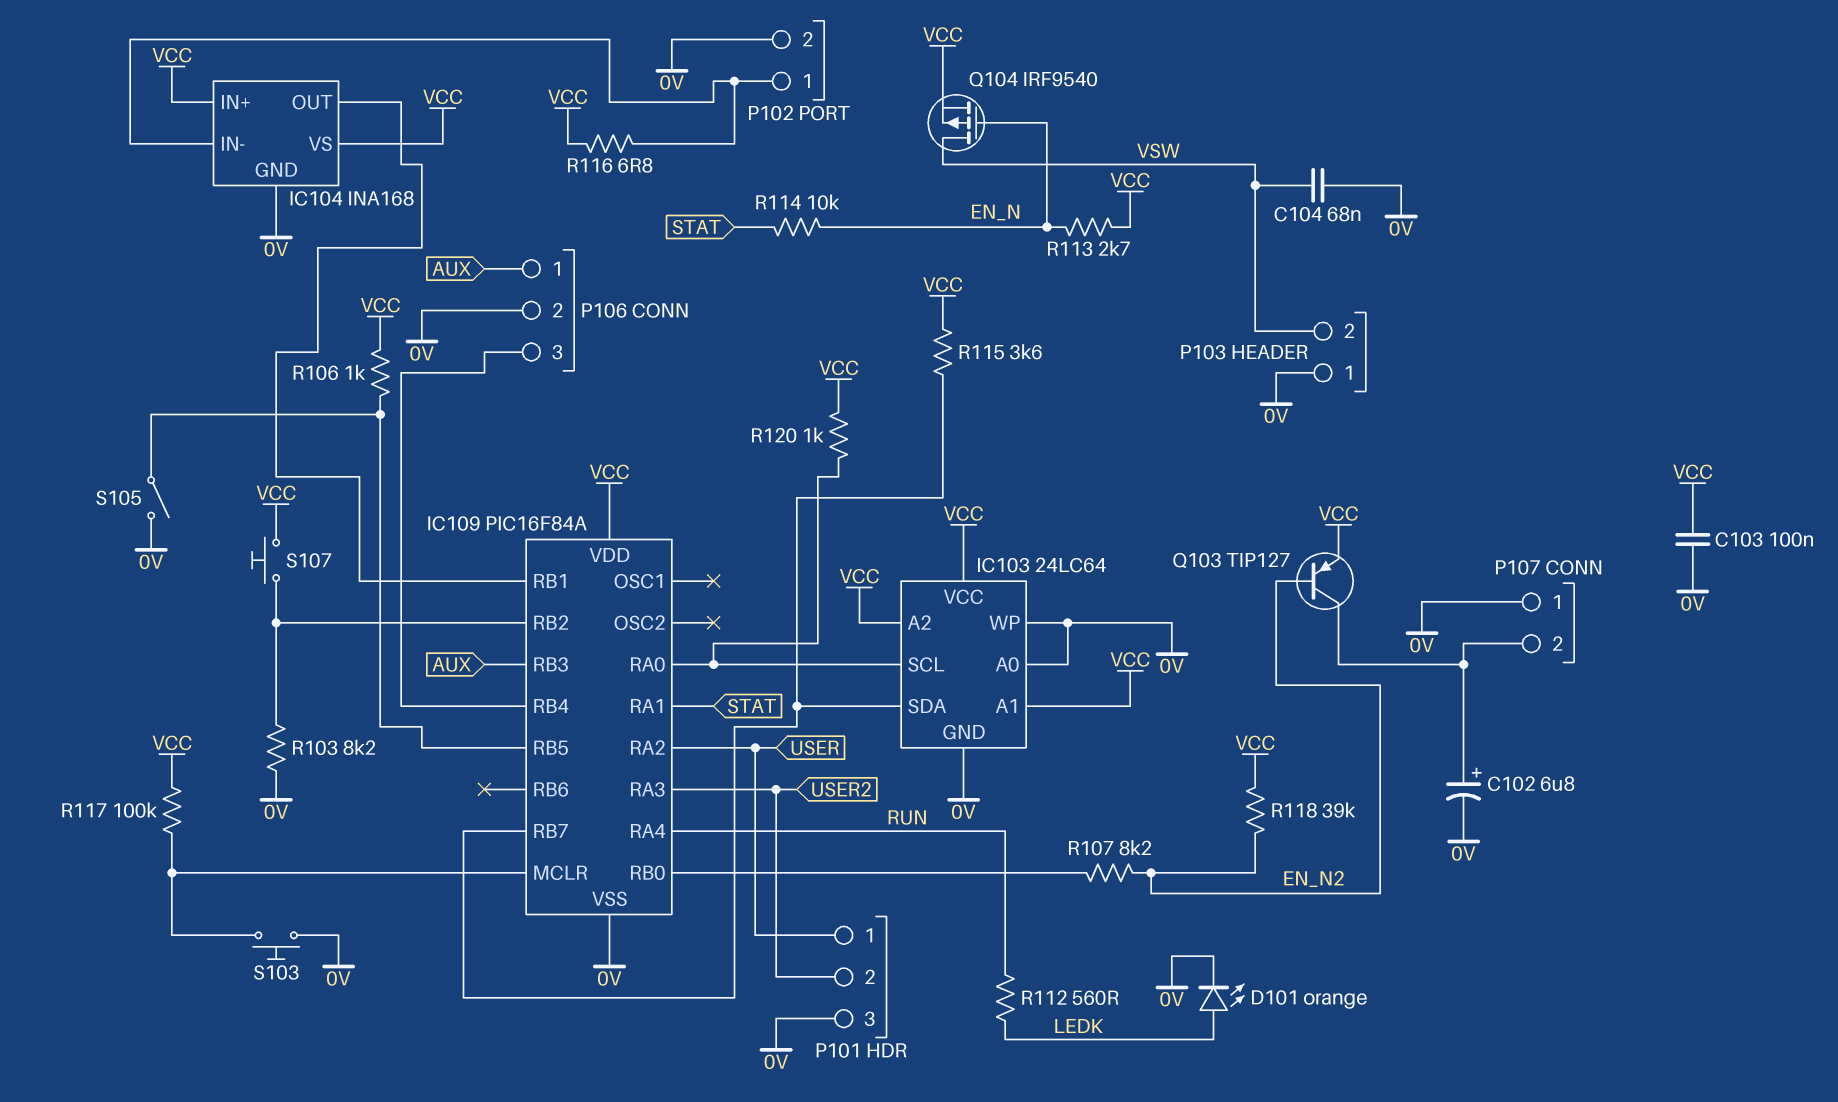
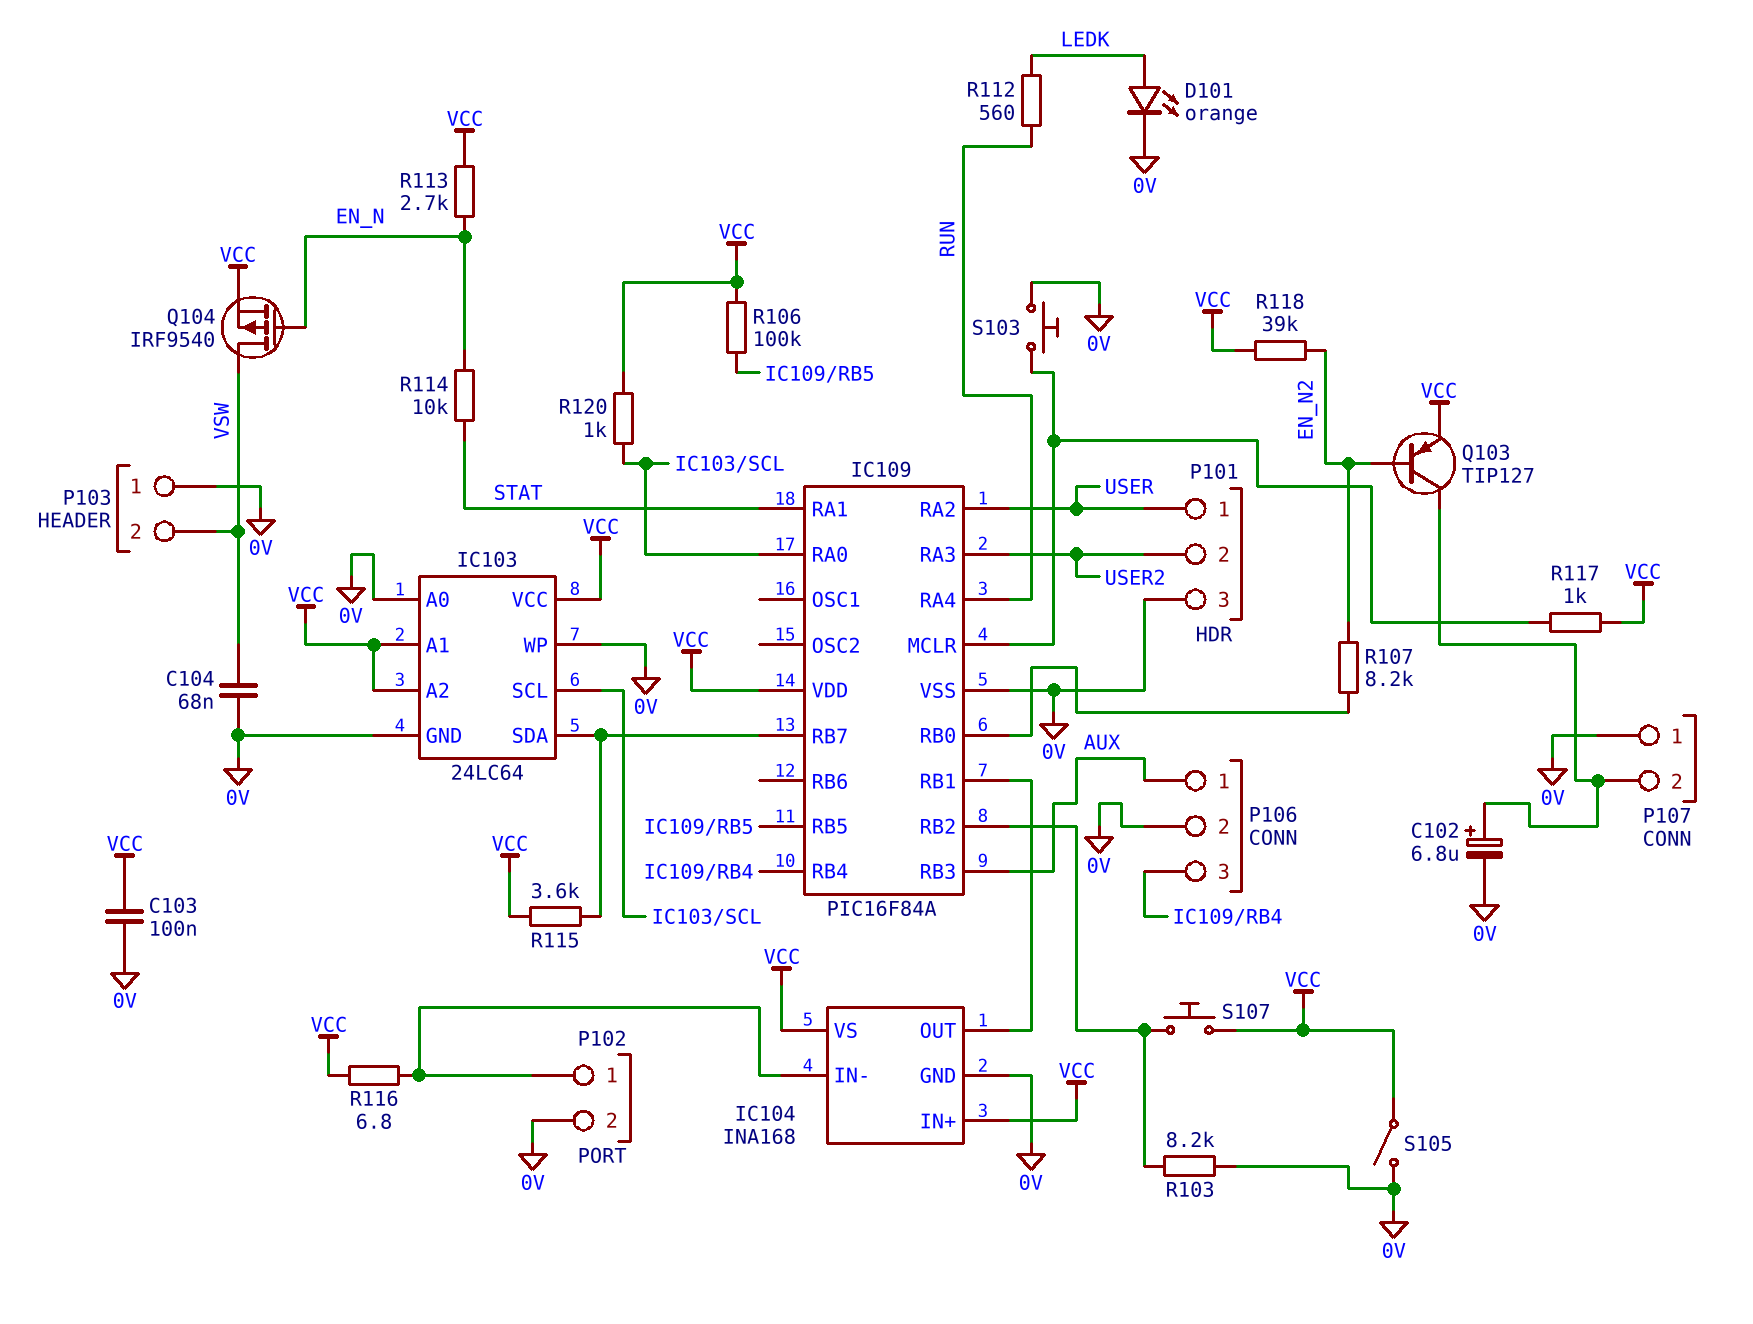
R106: 1k (IC109/RB5, VCC) -> 100k (IC109/RB5, VCC)
R117: 100k (IC109/MCLR, VCC) -> 1k (IC109/MCLR, VCC)
S105: switch (0V, IC109/RB5) -> switch (0V, VCC)

